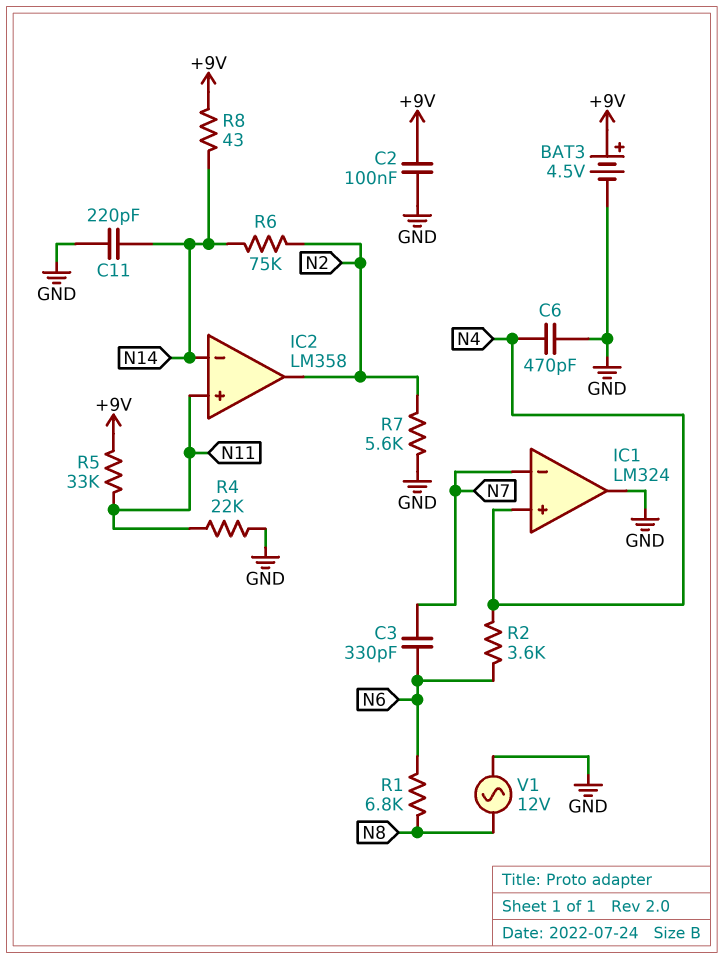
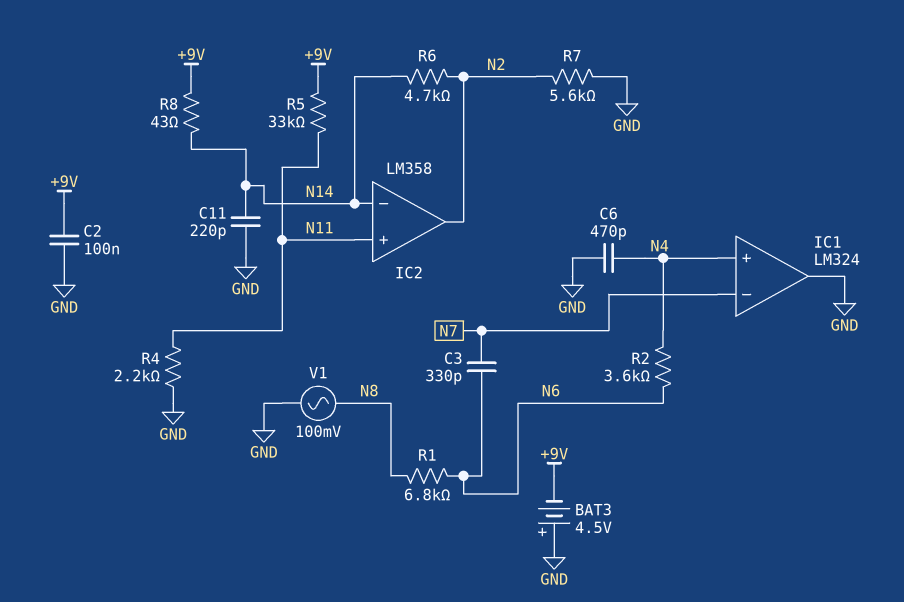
BAT3: 4.5V (plus +9V, minus GND) -> 4.5V (plus GND, minus +9V)
R4: 22k (GND, N11) -> 2.2k (GND, N11)
R6: 75k (N2, N14) -> 4.7k (N2, N14)
V1: AC 12V (GND, N8) -> AC 100mV (GND, N8)

